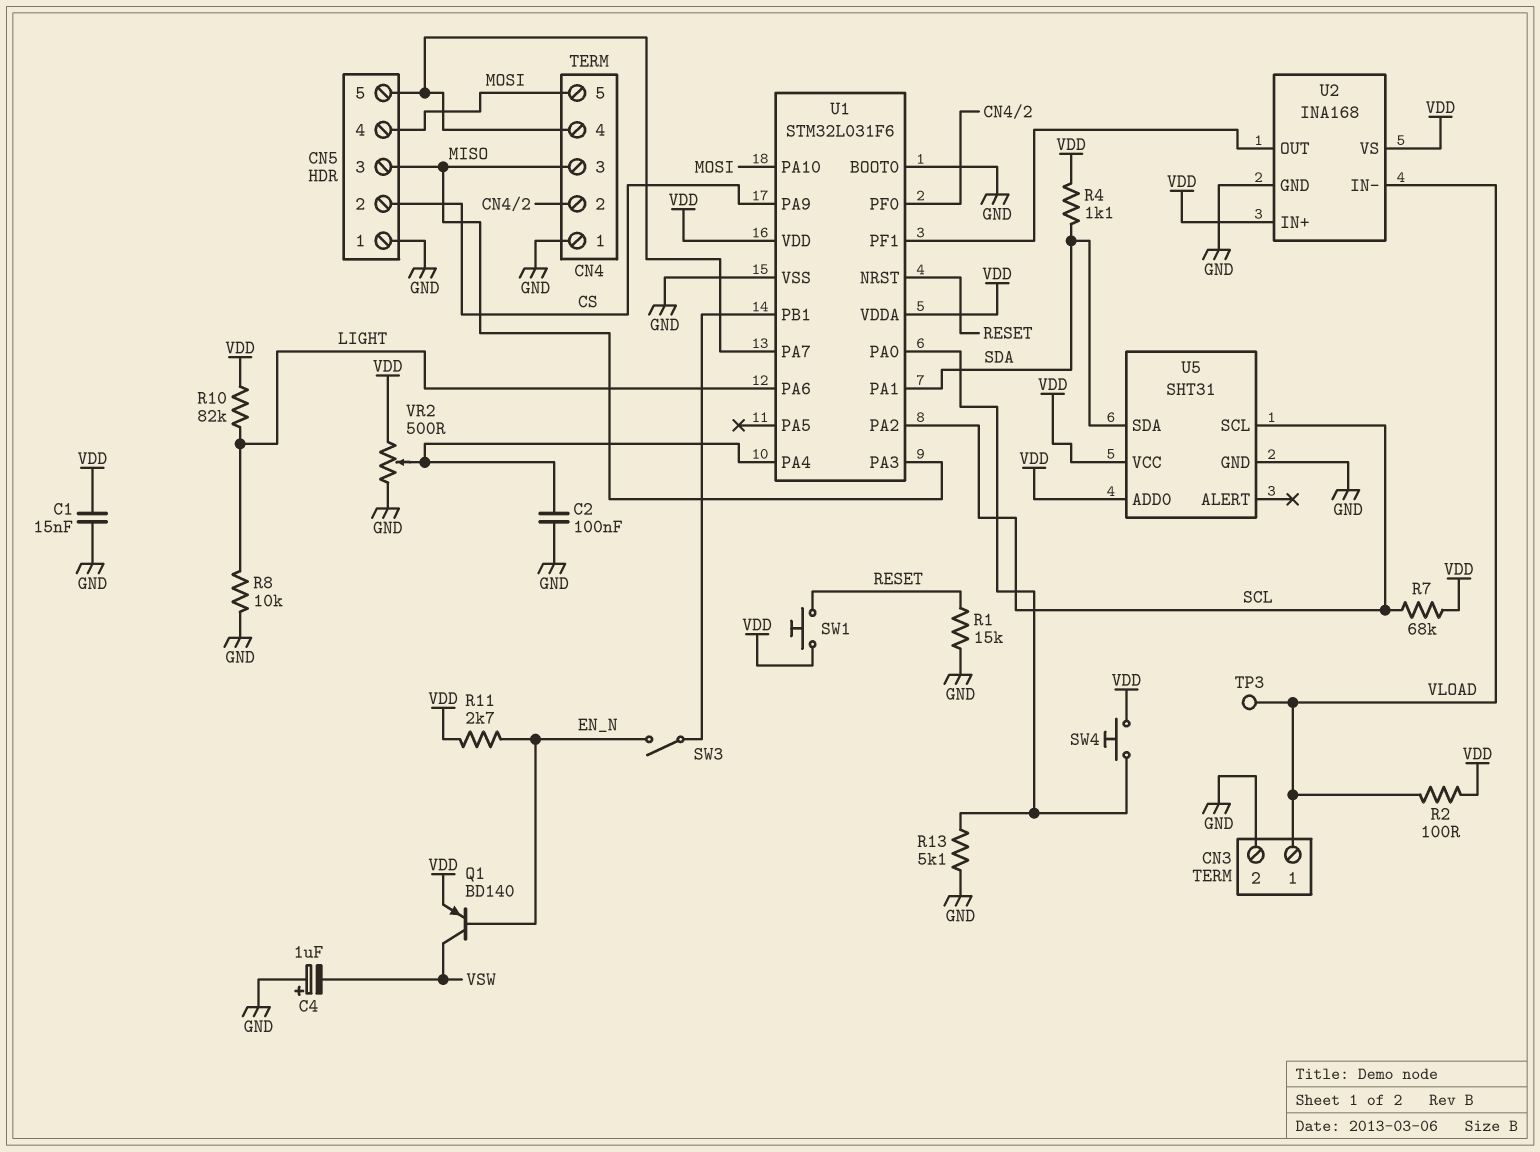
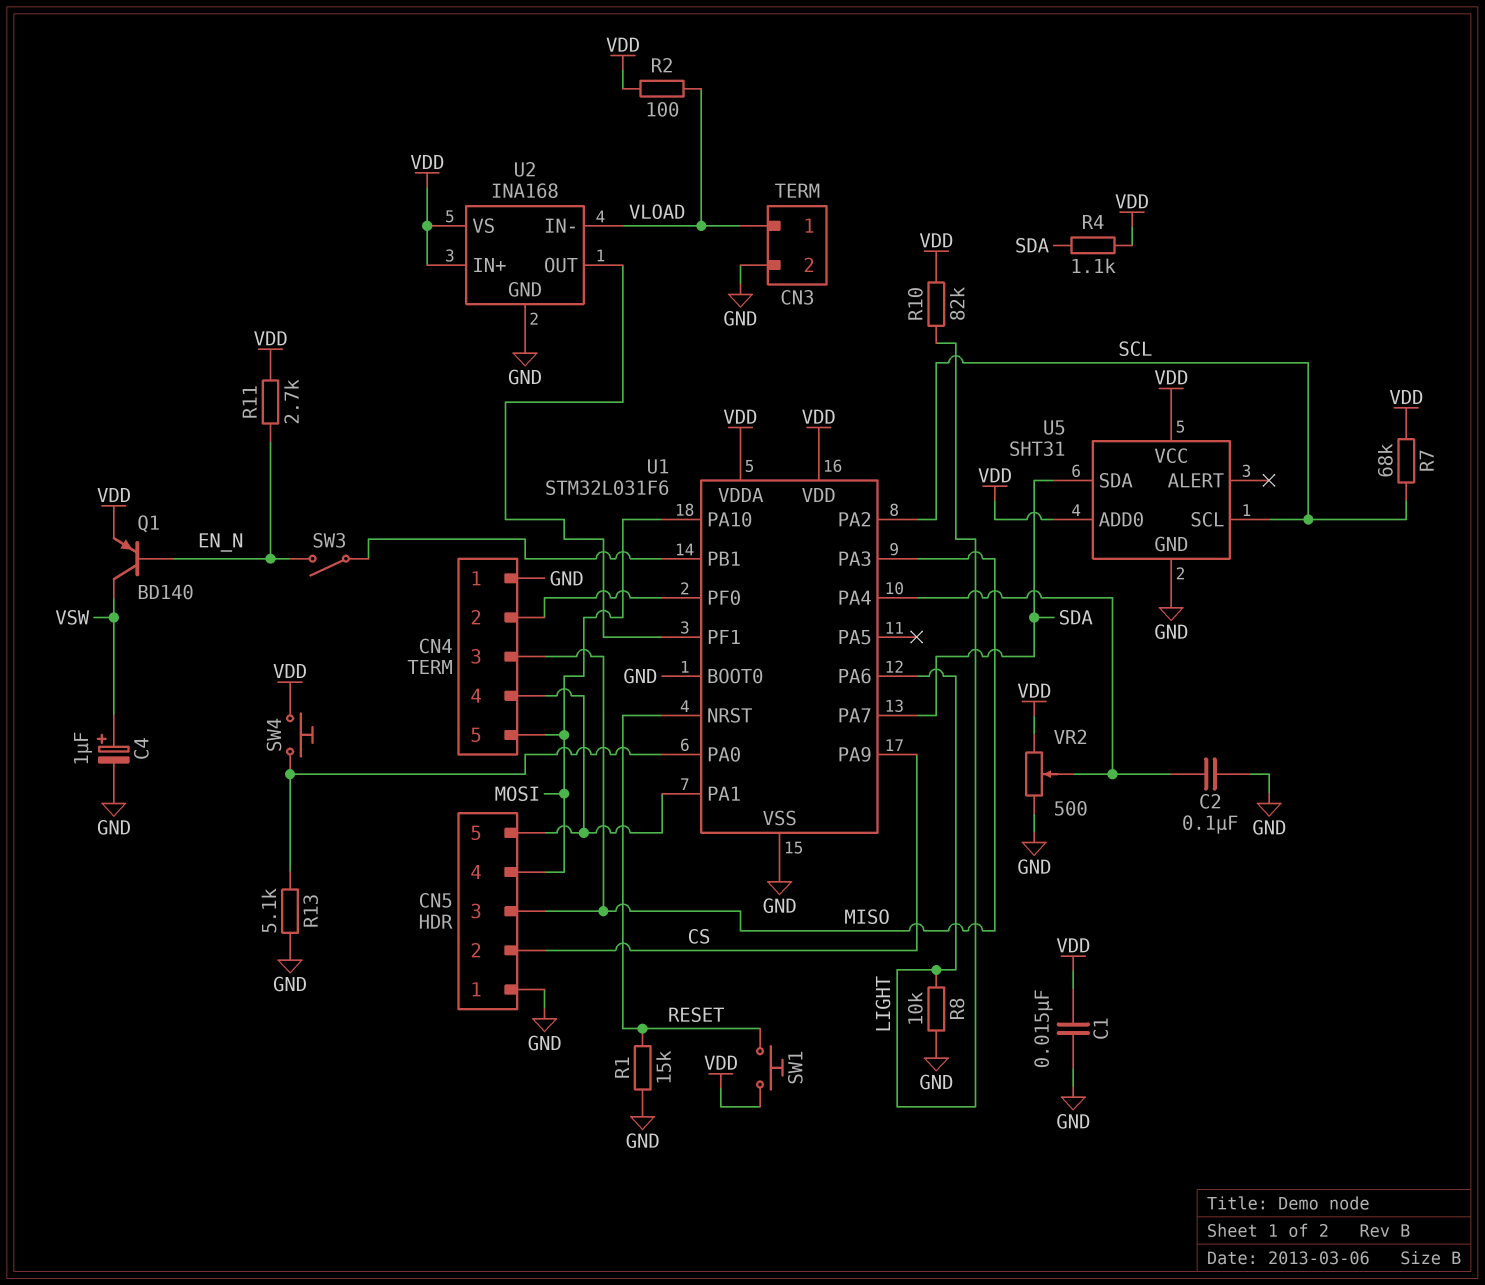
C4: 1uF (plus GND, minus VSW) -> 1uF (plus VSW, minus GND)
TP3: test point (VLOAD) -> none
U1 pin PA1: SDA -> CN4/4
U1 pin PA7: CN4/4 -> SDA

